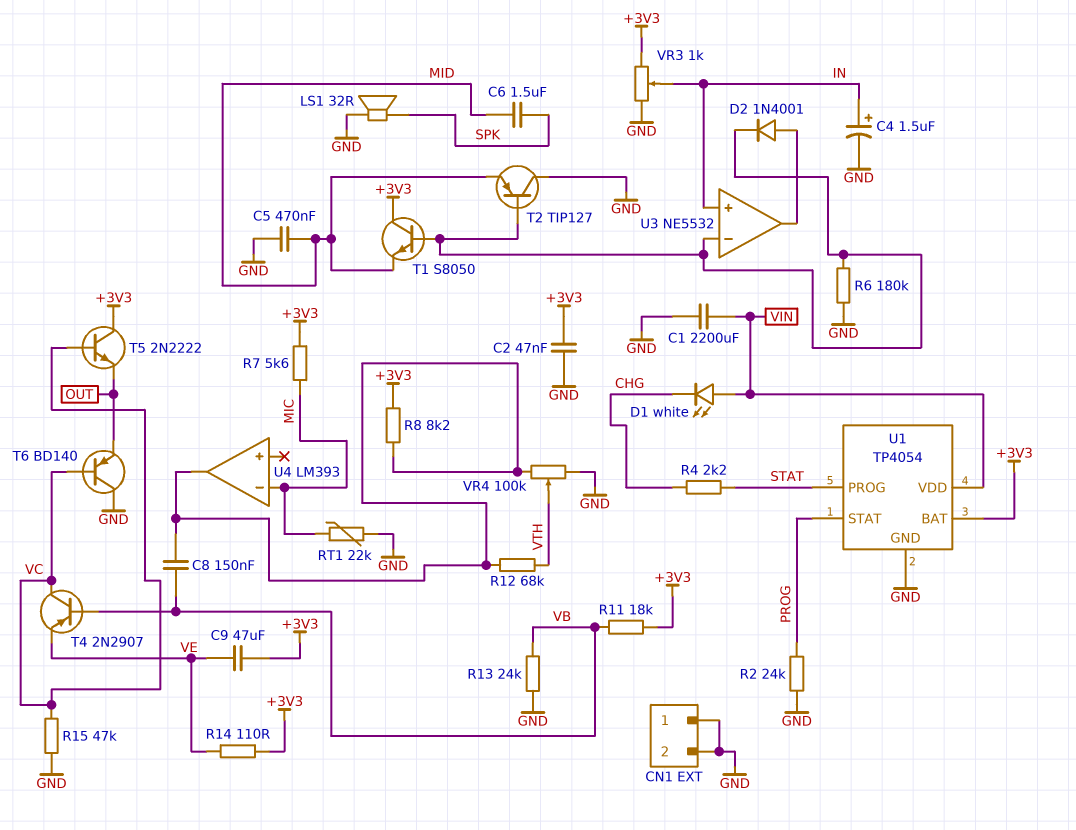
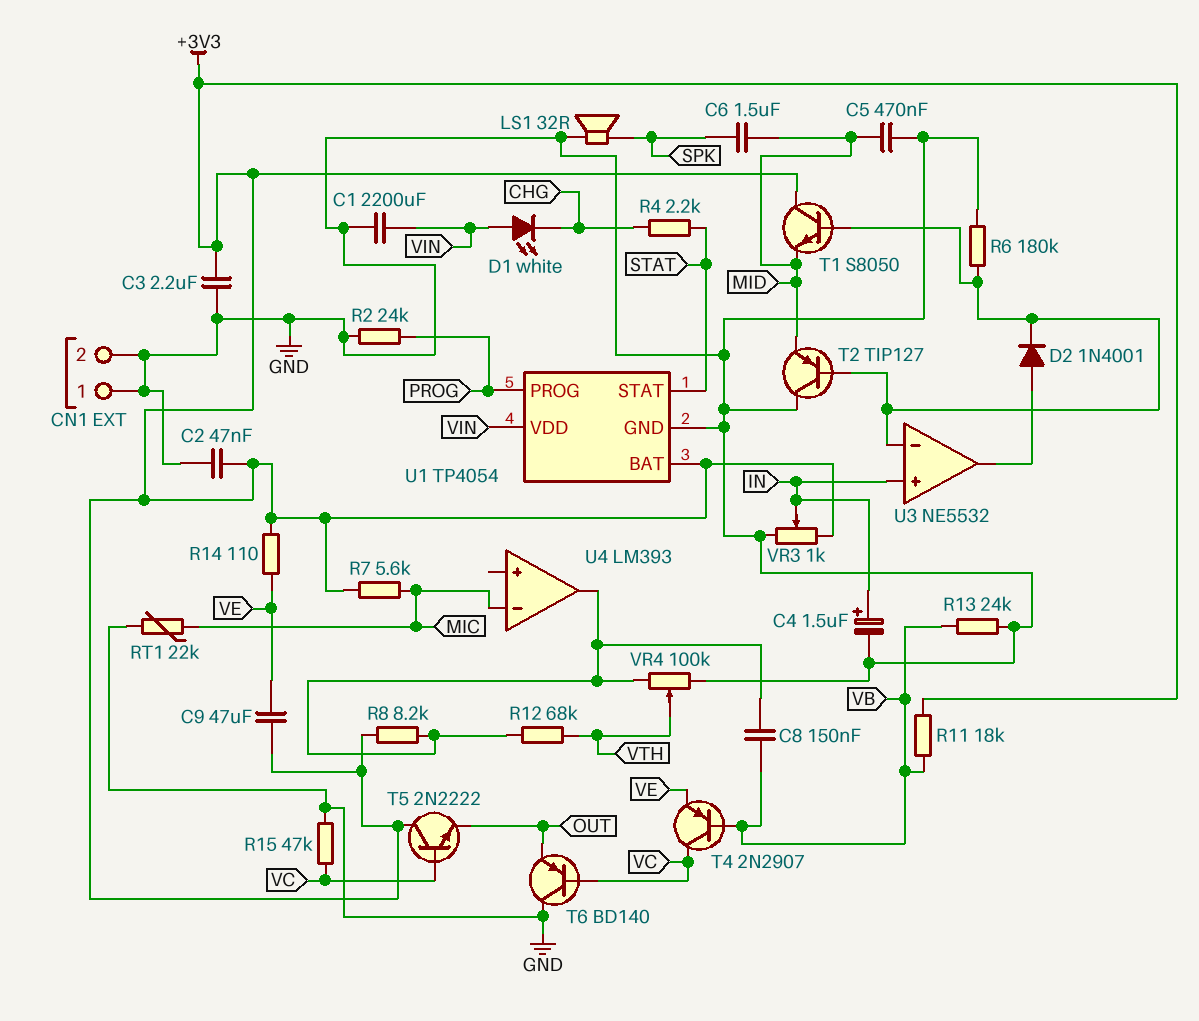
C3: none -> 2.2uF (+3V3, GND)
U1 pin PROG: STAT -> PROG
U1 pin STAT: PROG -> STAT

